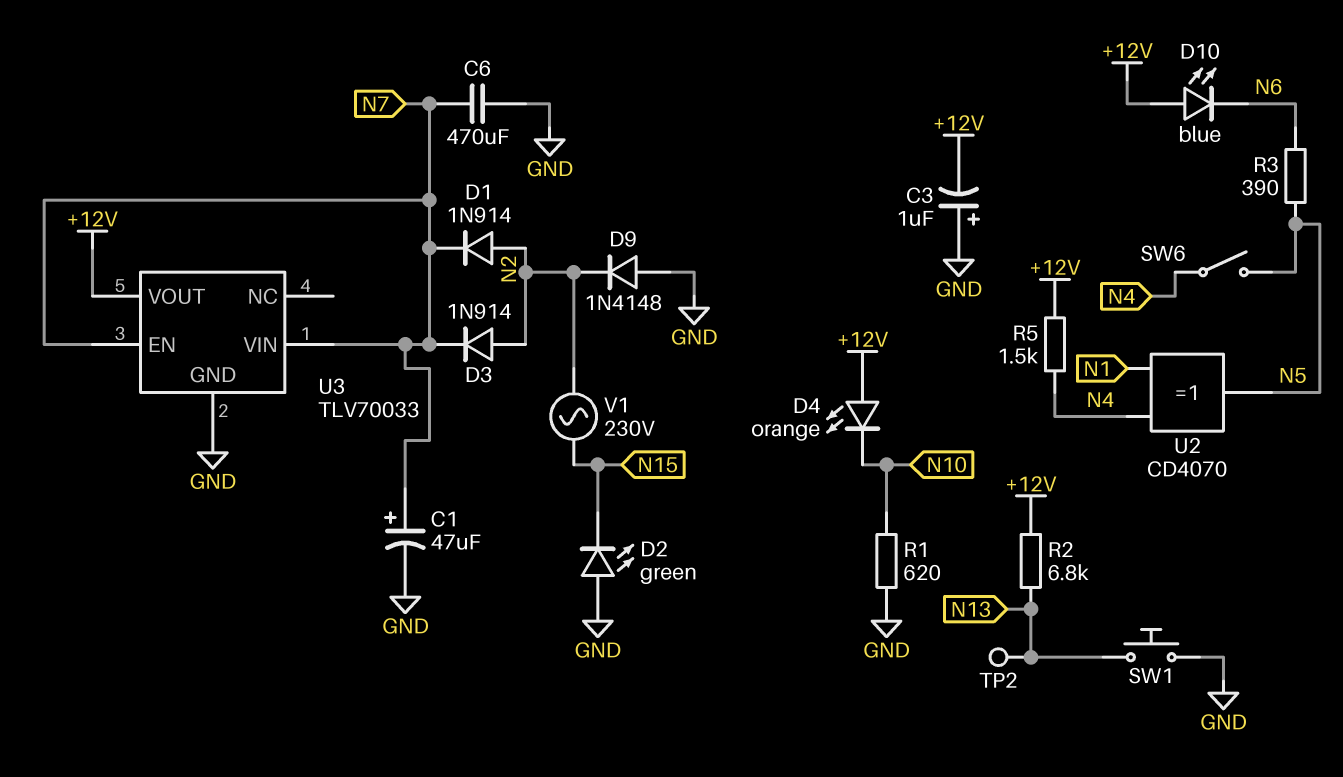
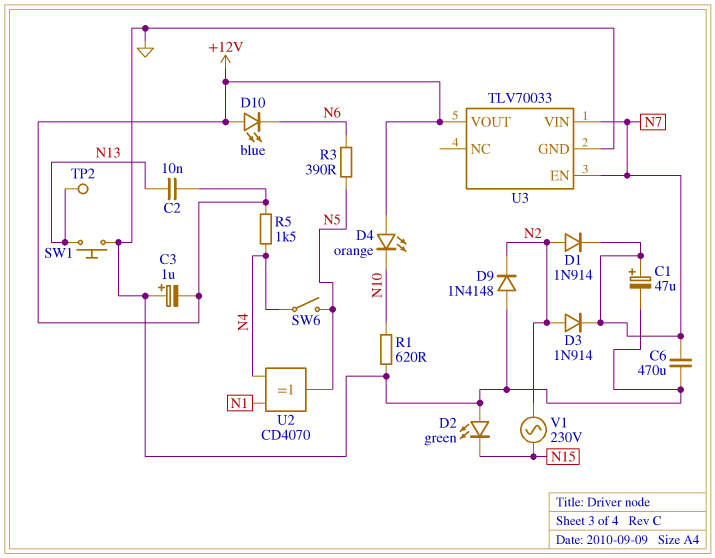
C2: none -> 10nF (+12V, N13)
R2: 6.8k (+12V, N13) -> none

